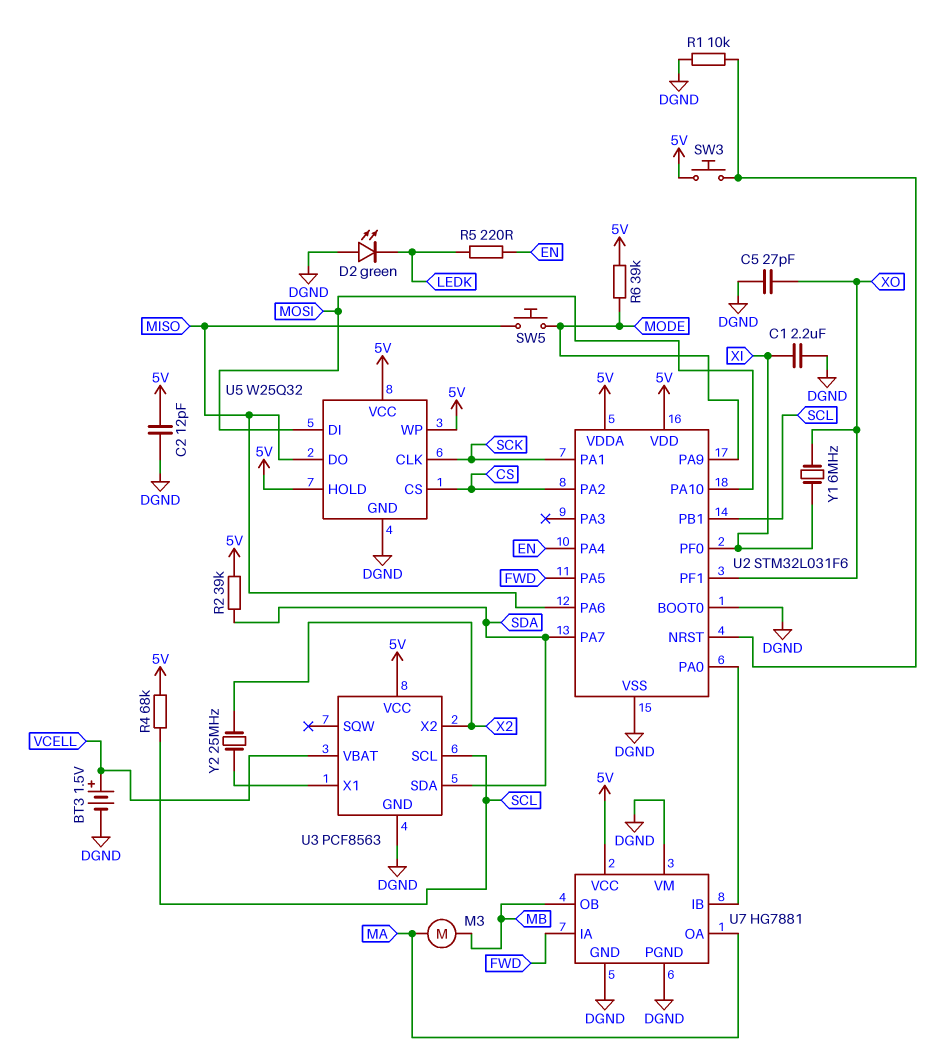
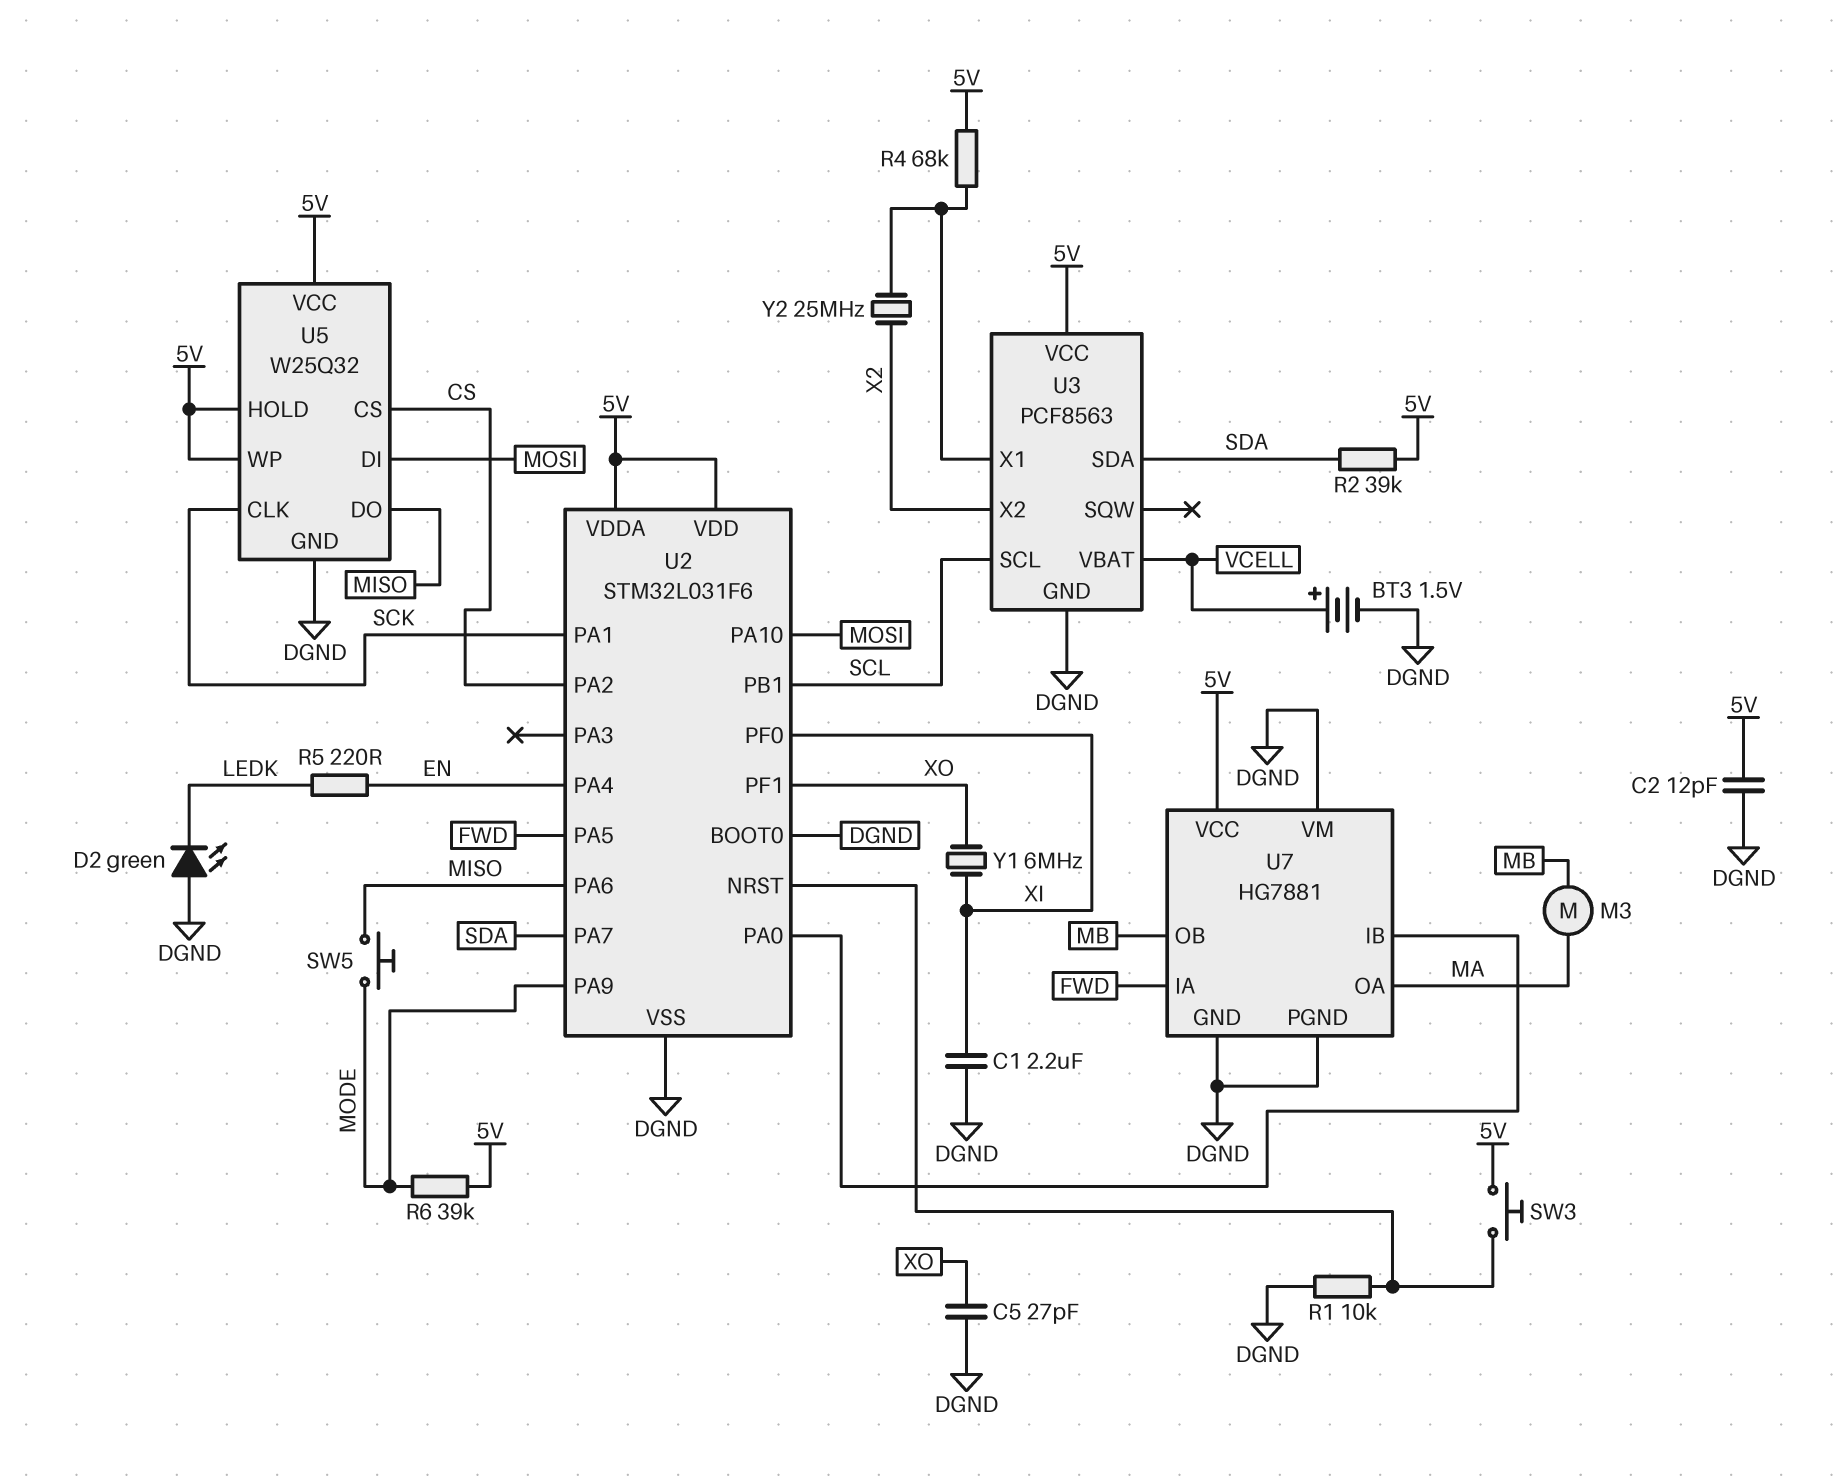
R4: 68k (5V, SCL) -> 68k (5V, U3/X1)

